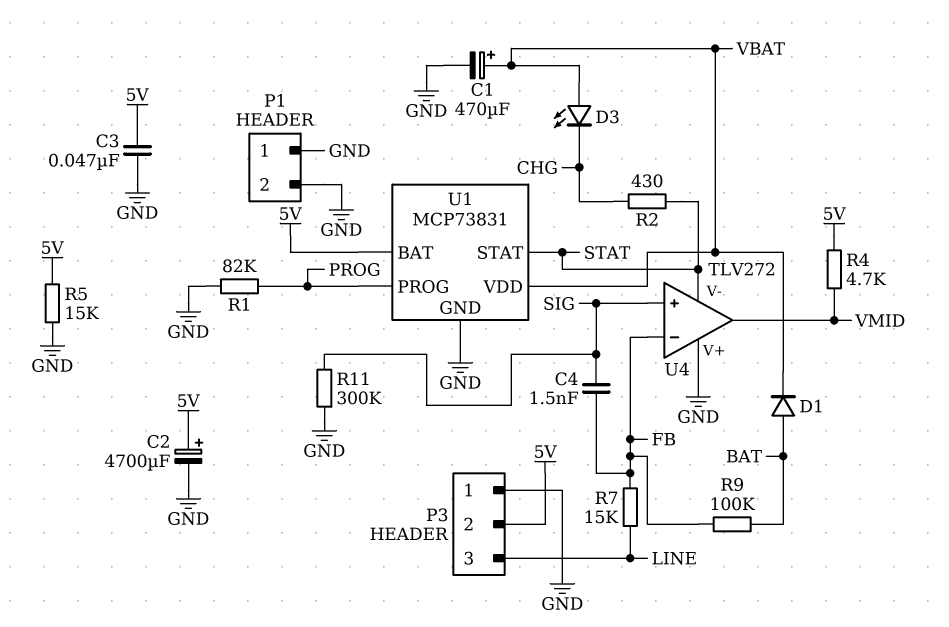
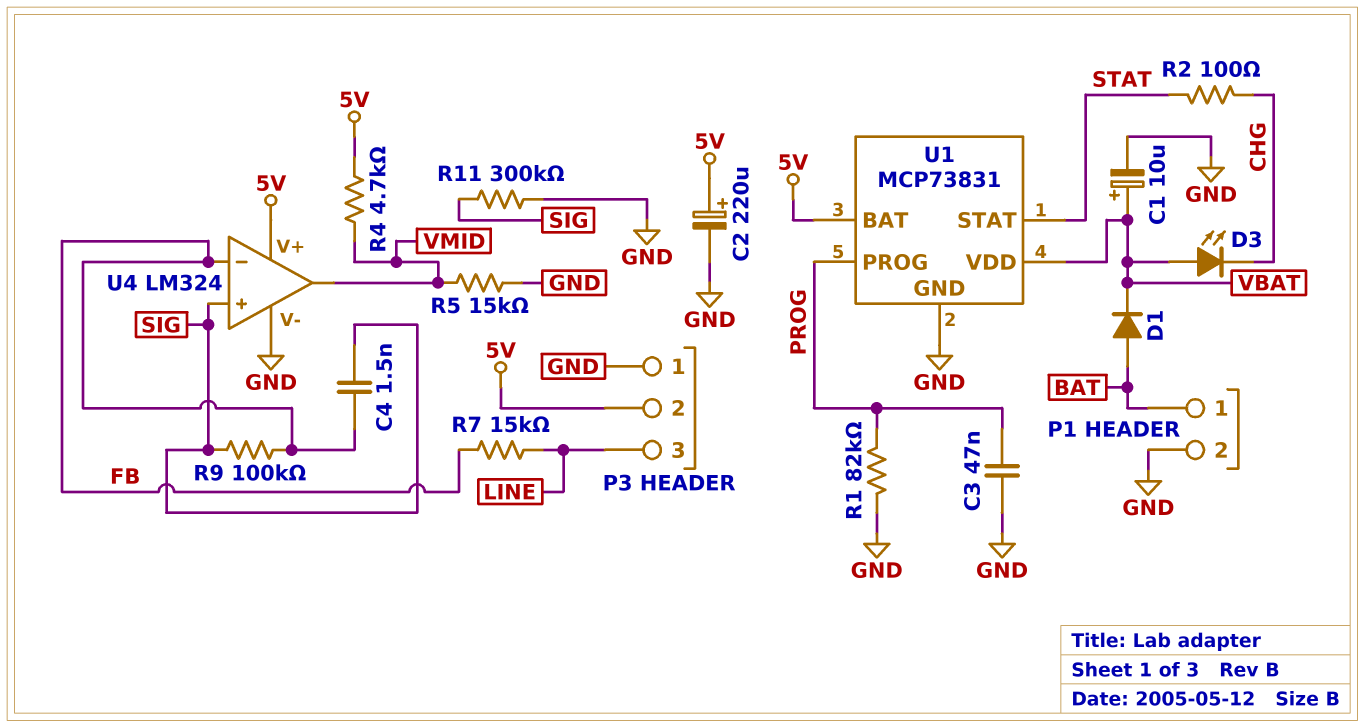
C1: 470uF (plus VBAT, minus GND) -> 10uF (plus VBAT, minus GND)
C2: 4700uF (plus 5V, minus GND) -> 220uF (plus 5V, minus GND)
C3: 47nF (5V, GND) -> 47nF (GND, PROG)
P1 pin 1: GND -> BAT
R2: 430 (CHG, STAT) -> 100 (CHG, STAT)
R5: 15k (5V, GND) -> 15k (GND, VMID)
R9: 100k (BAT, FB) -> 100k (FB, SIG)
U4: TLV272 -> LM324
U4 pin V+: GND -> 5V
U4 pin V-: STAT -> GND

